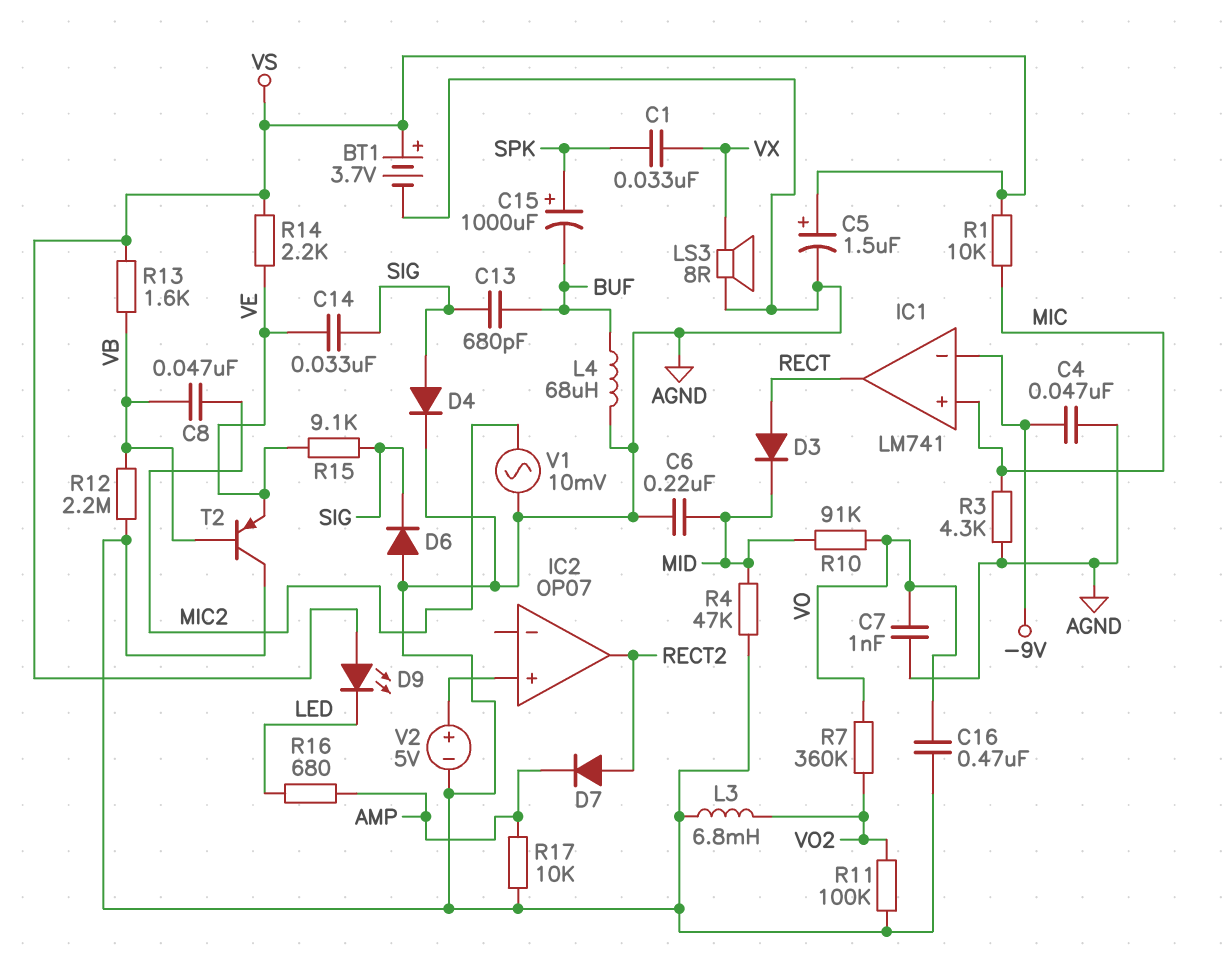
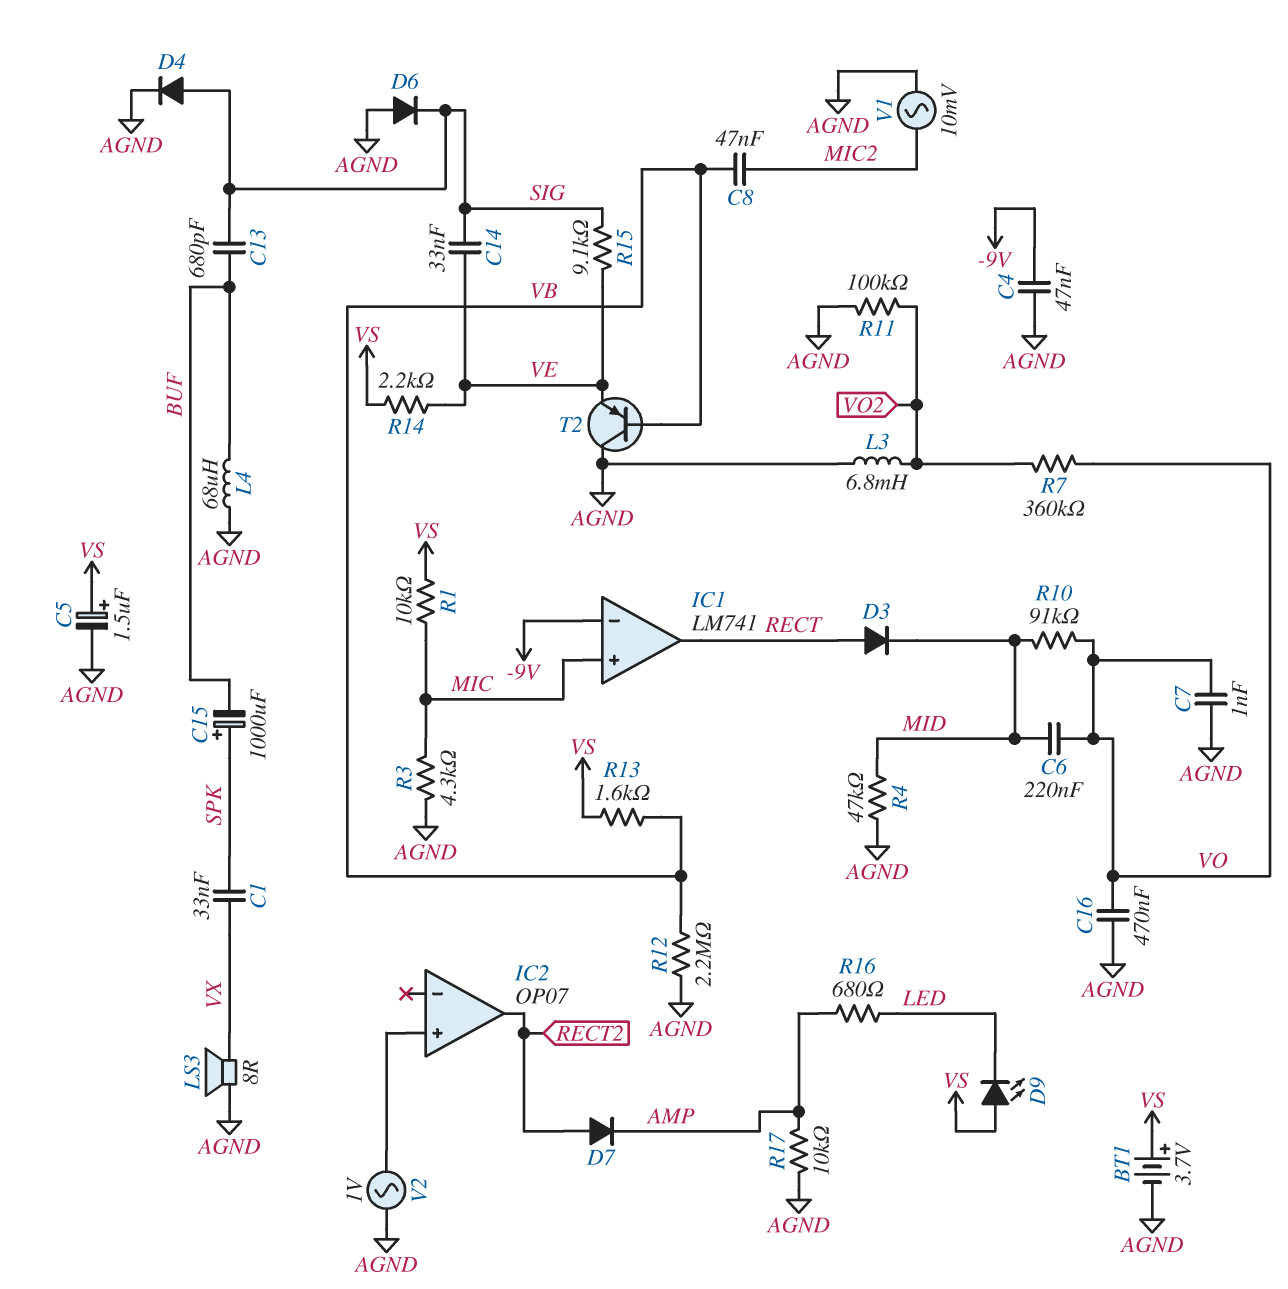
C6: 220nF (AGND, MID) -> 220nF (MID, VO)
V2: 5V (plus IC2/in+, minus AGND) -> AC 1V (AGND, IC2/in+)

